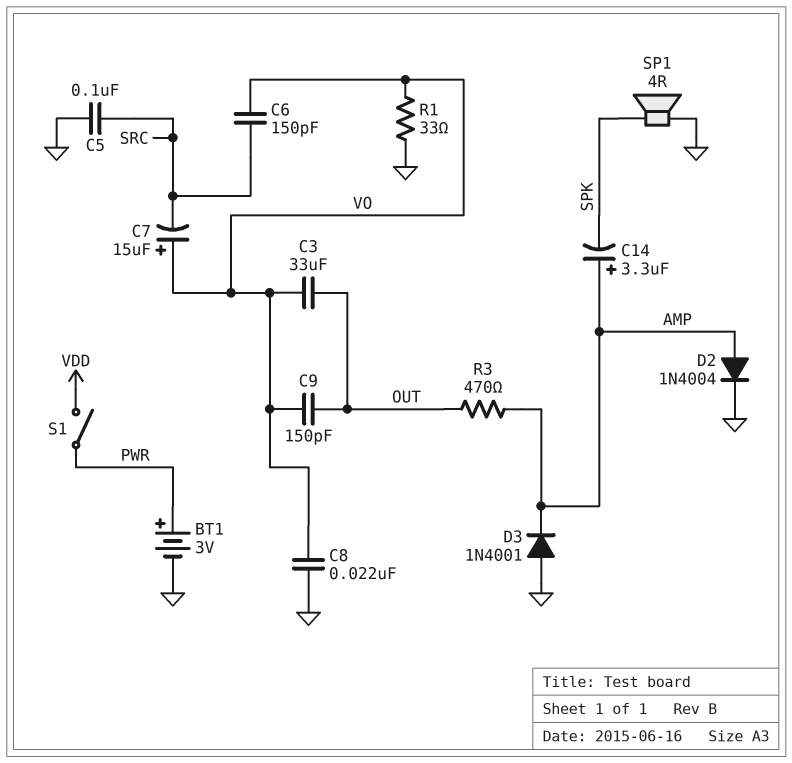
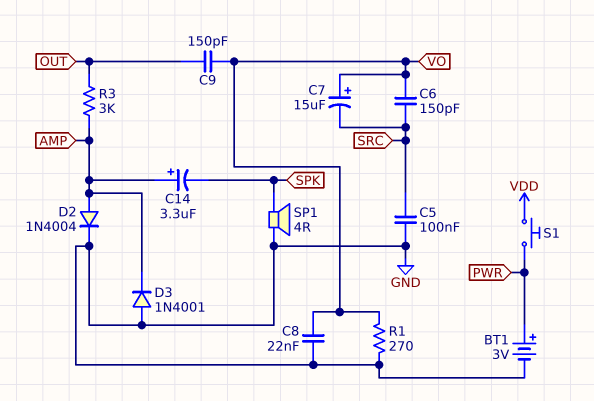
C3: 33uF (OUT, VO) -> none
R1: 33 (GND, VO) -> 270 (GND, VO)
R3: 470 (AMP, OUT) -> 3k (AMP, OUT)
S1: switch (PWR, VDD) -> button (PWR, VDD)

